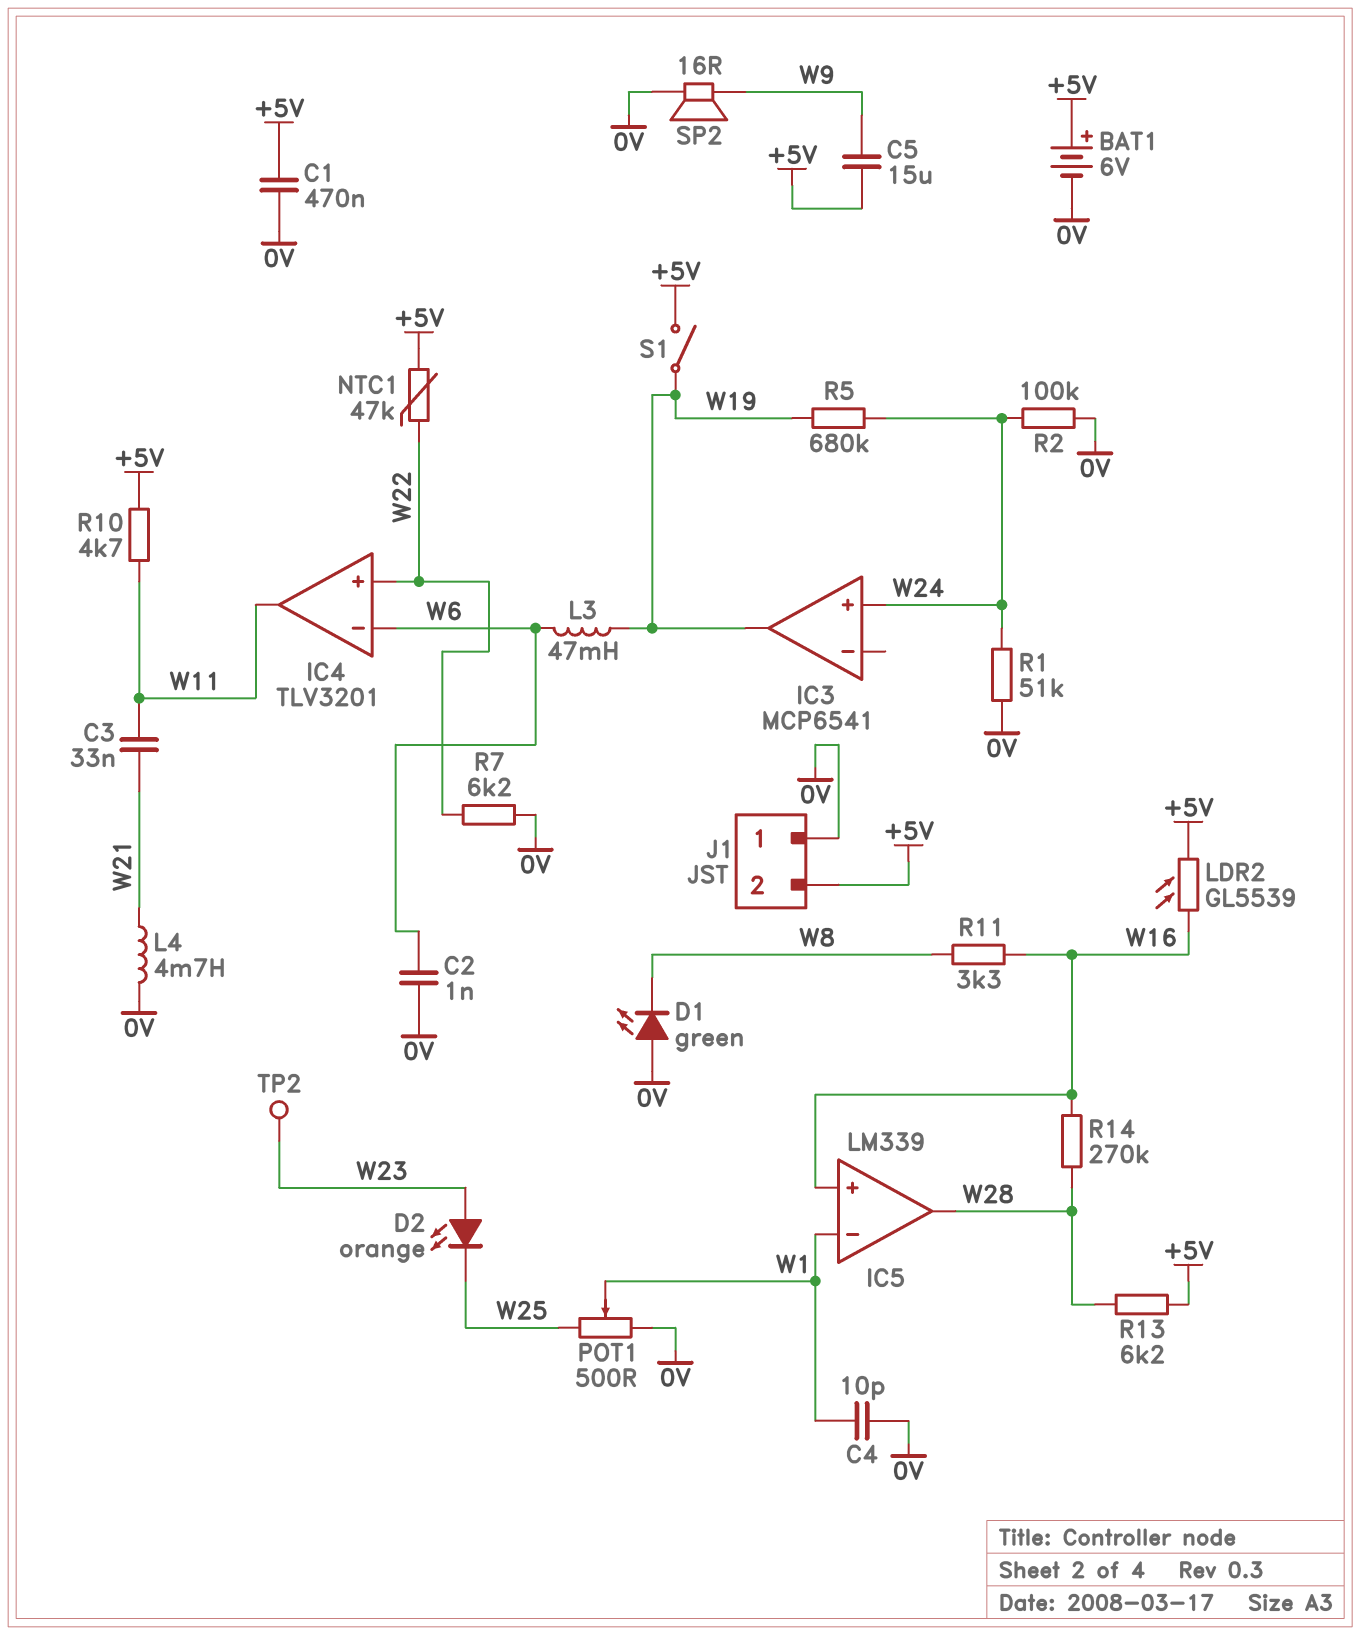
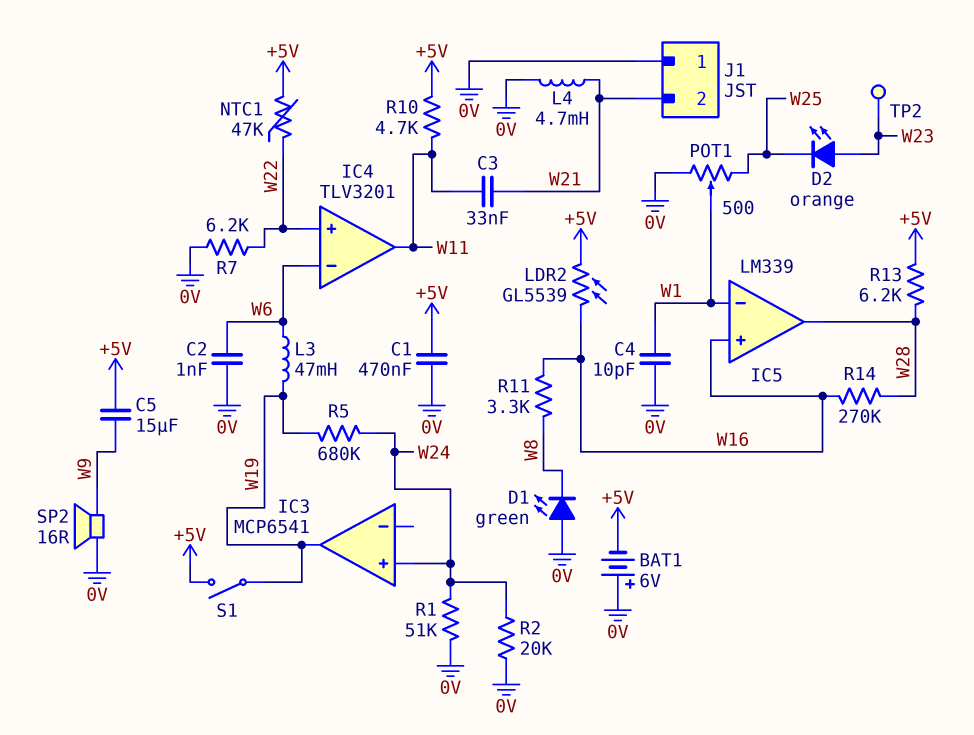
BAT1: 6V (plus +5V, minus 0V) -> 6V (plus 0V, minus +5V)
J1 pin 2: +5V -> W21
R2: 100k (0V, W24) -> 20k (0V, W24)

